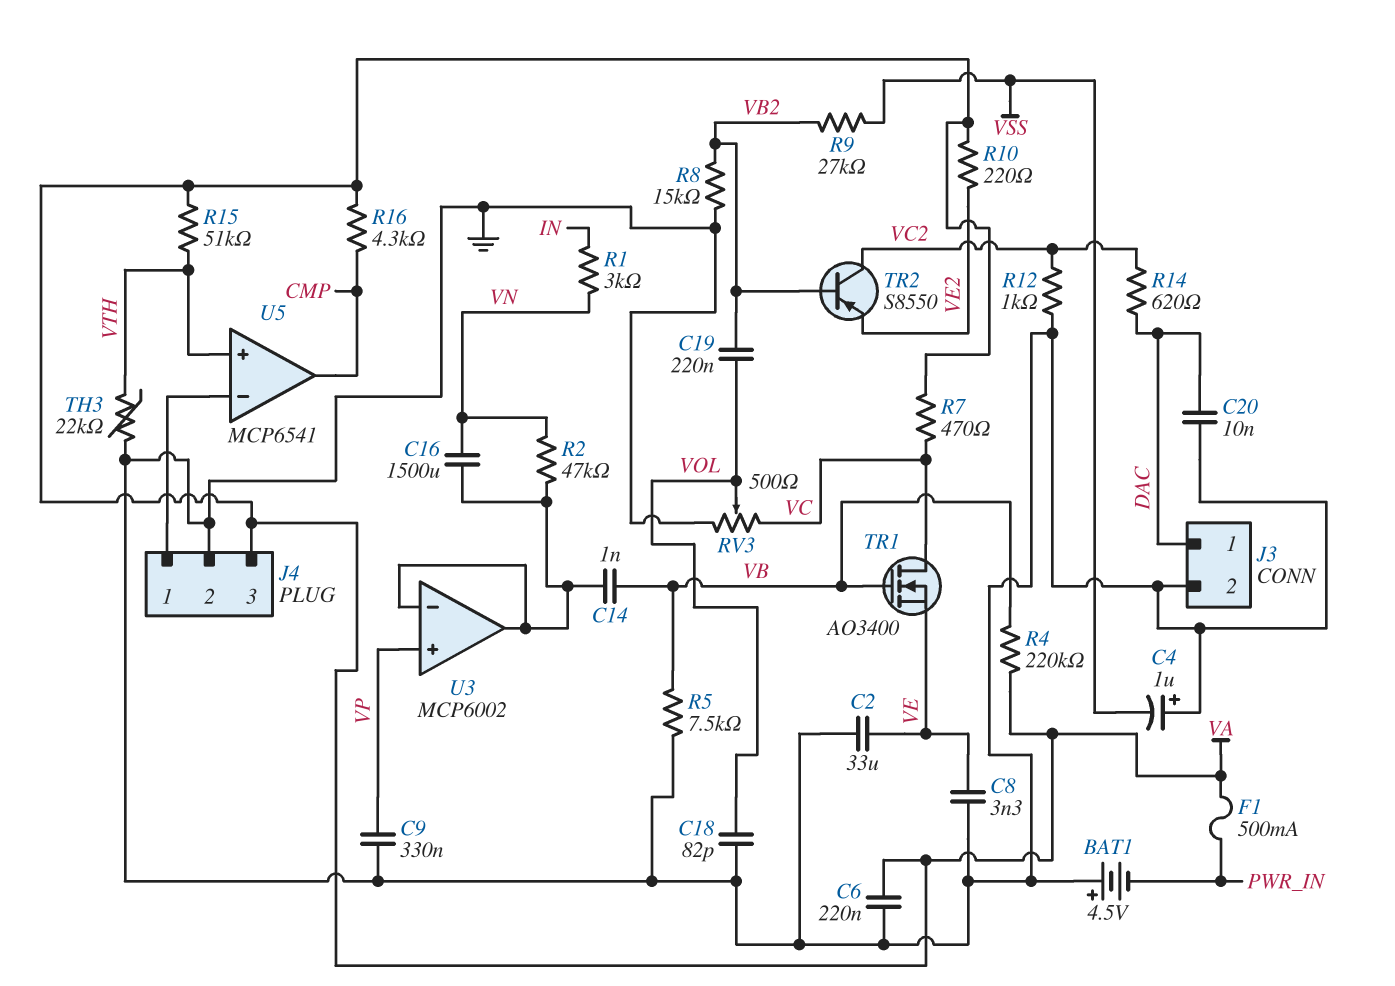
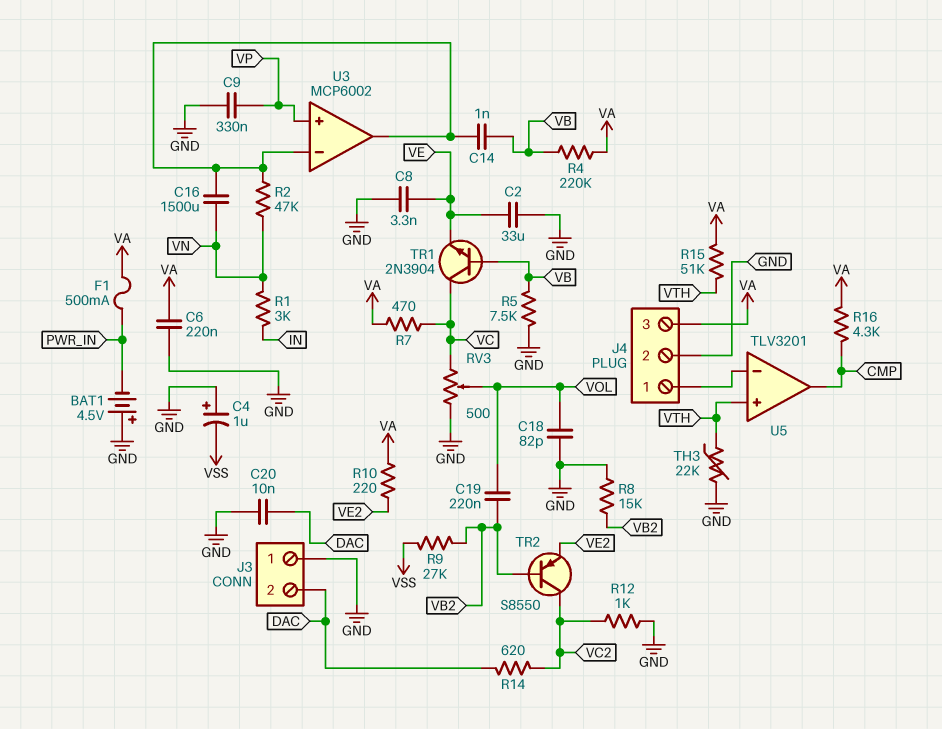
J3 pin 1: DAC -> GND
J3 pin 2: GND -> DAC
TR1: NMOS AO3400 (G VB, D VC, S VE) -> NPN 2N3904 (B VB, C VC, E VE)
U5: MCP6541 -> TLV3201

